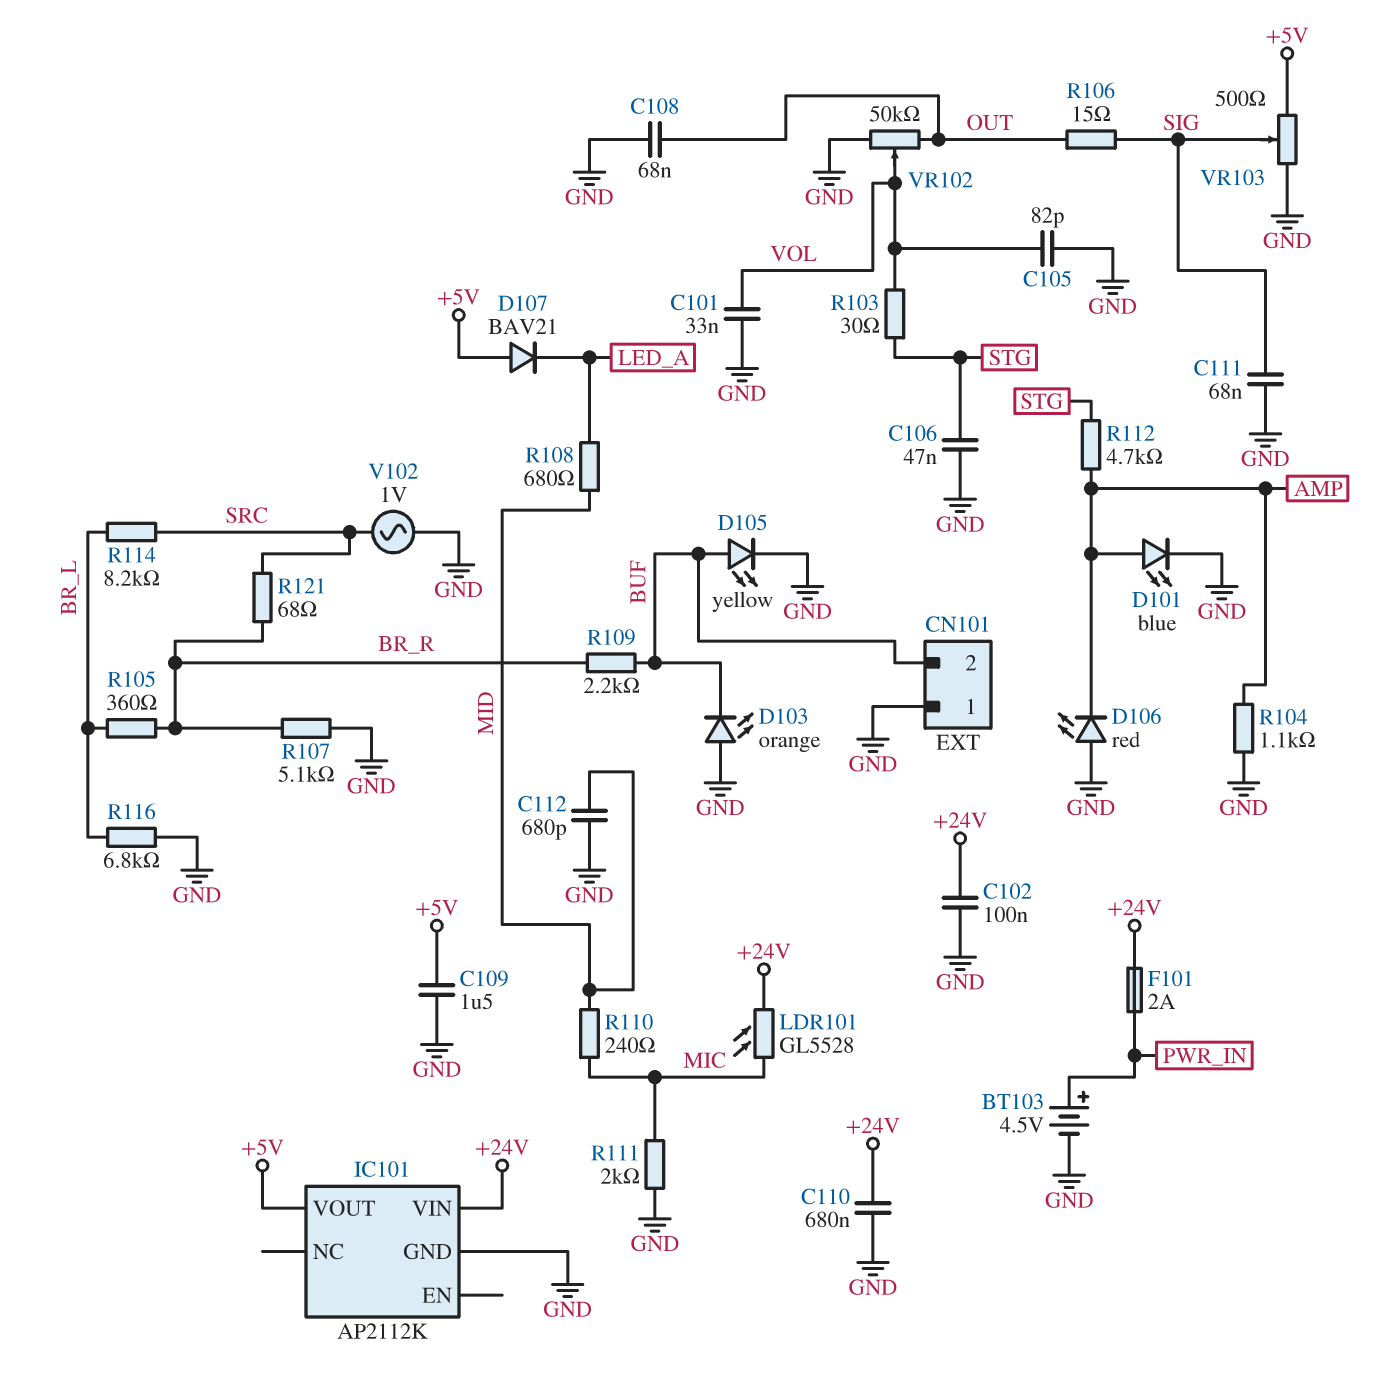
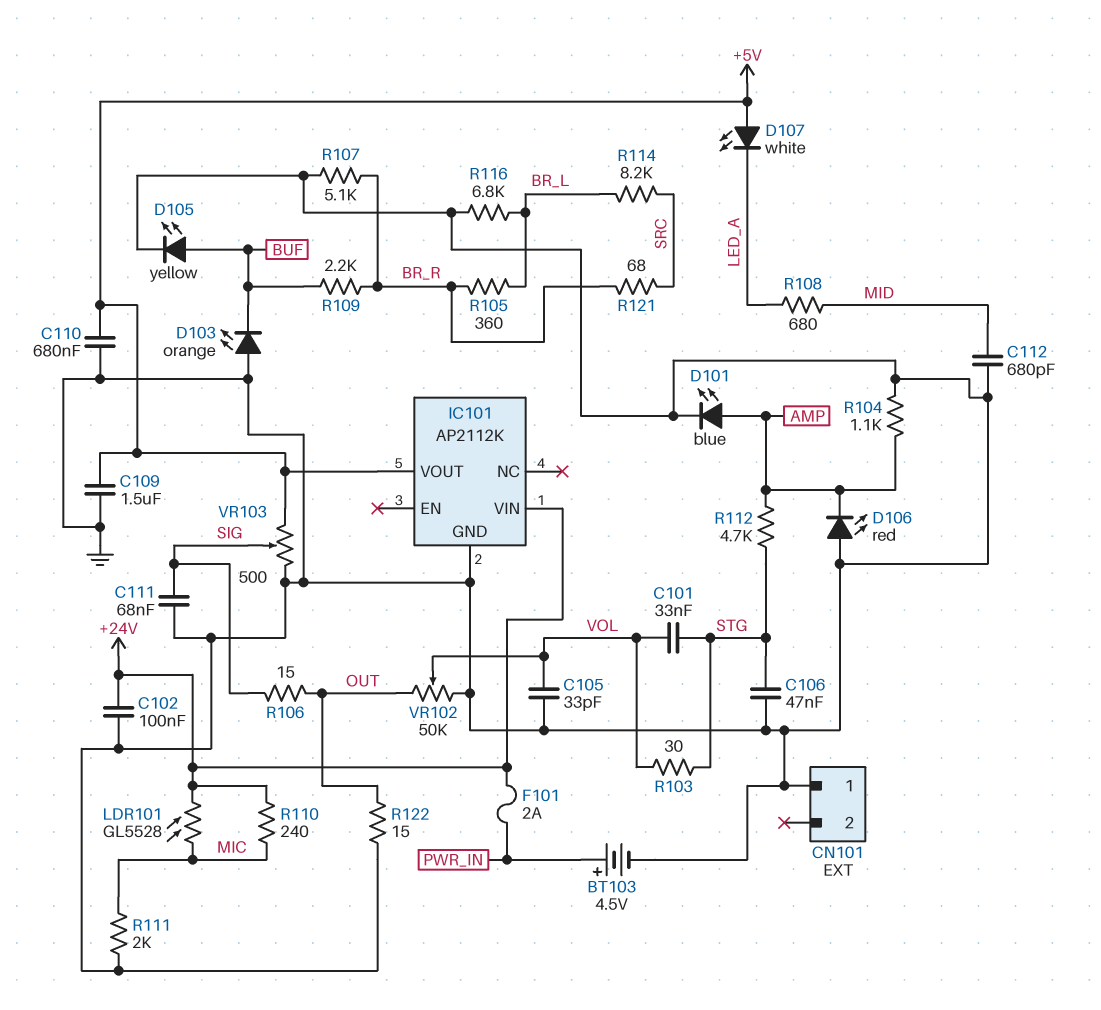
C101: 33nF (GND, VOL) -> 33nF (STG, VOL)
C105: 82pF (GND, VOL) -> 33pF (GND, VOL)
C108: 68nF (GND, OUT) -> none
C110: 680nF (+24V, GND) -> 680nF (+5V, GND)
CN101 pin 2: BUF -> none
D107: diode BAV21 (A +5V, K LED_A) -> LED white (A +5V, K LED_A)
R110: 240 (MIC, MID) -> 240 (+24V, MIC)
R122: none -> 15 (GND, OUT)
V102: AC 1V (GND, SRC) -> none

